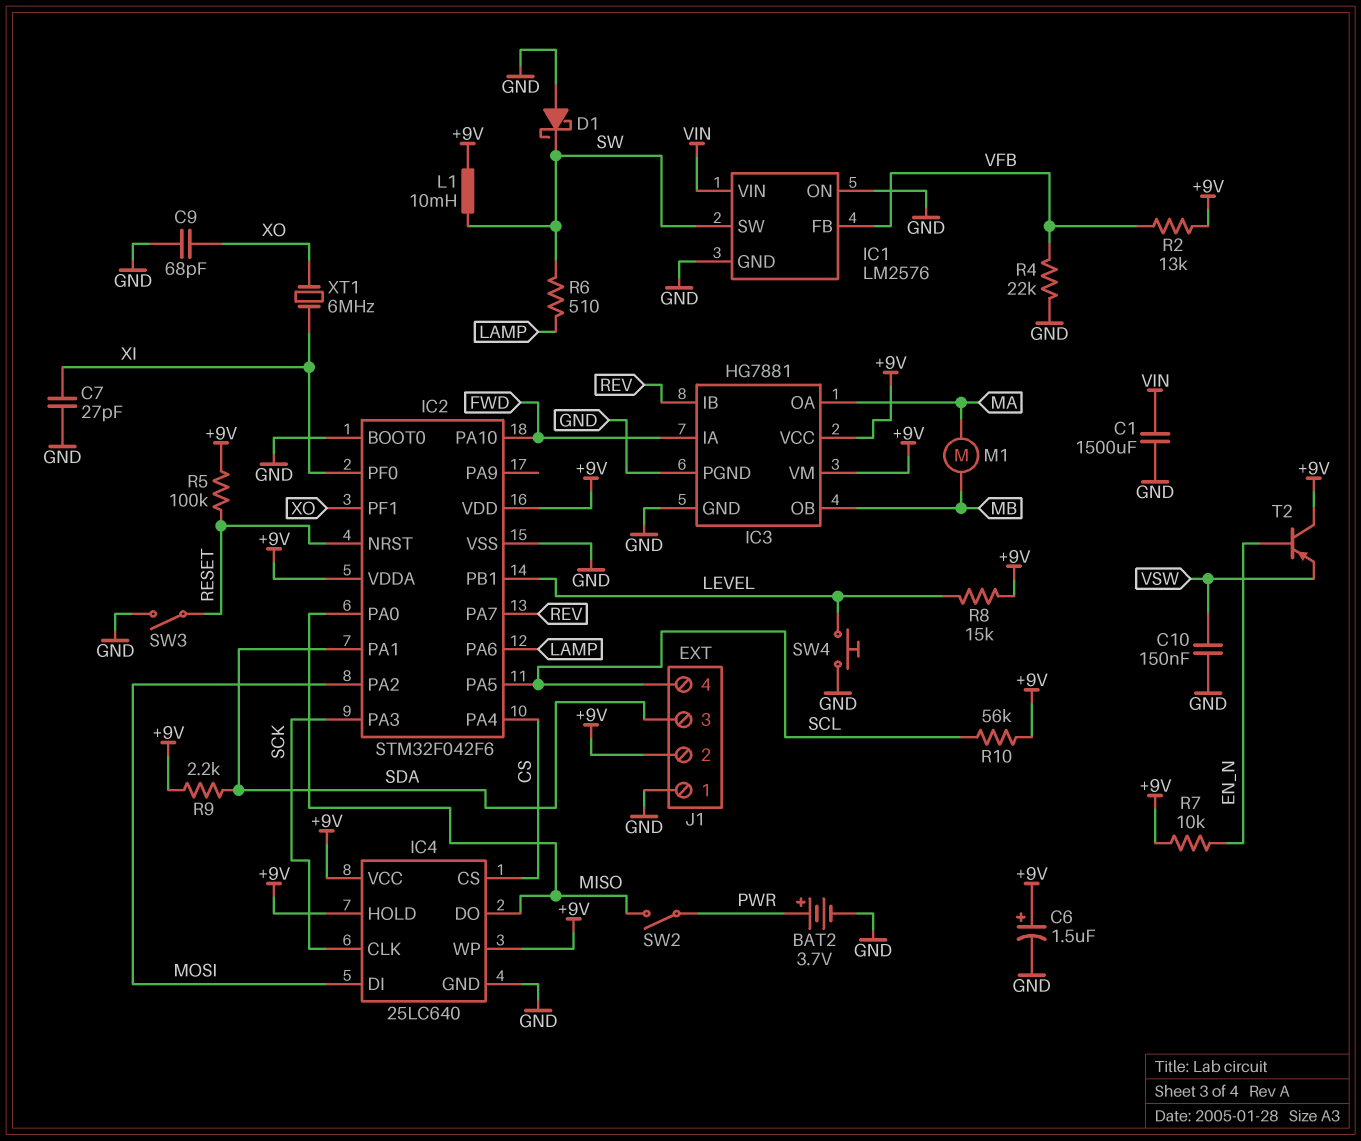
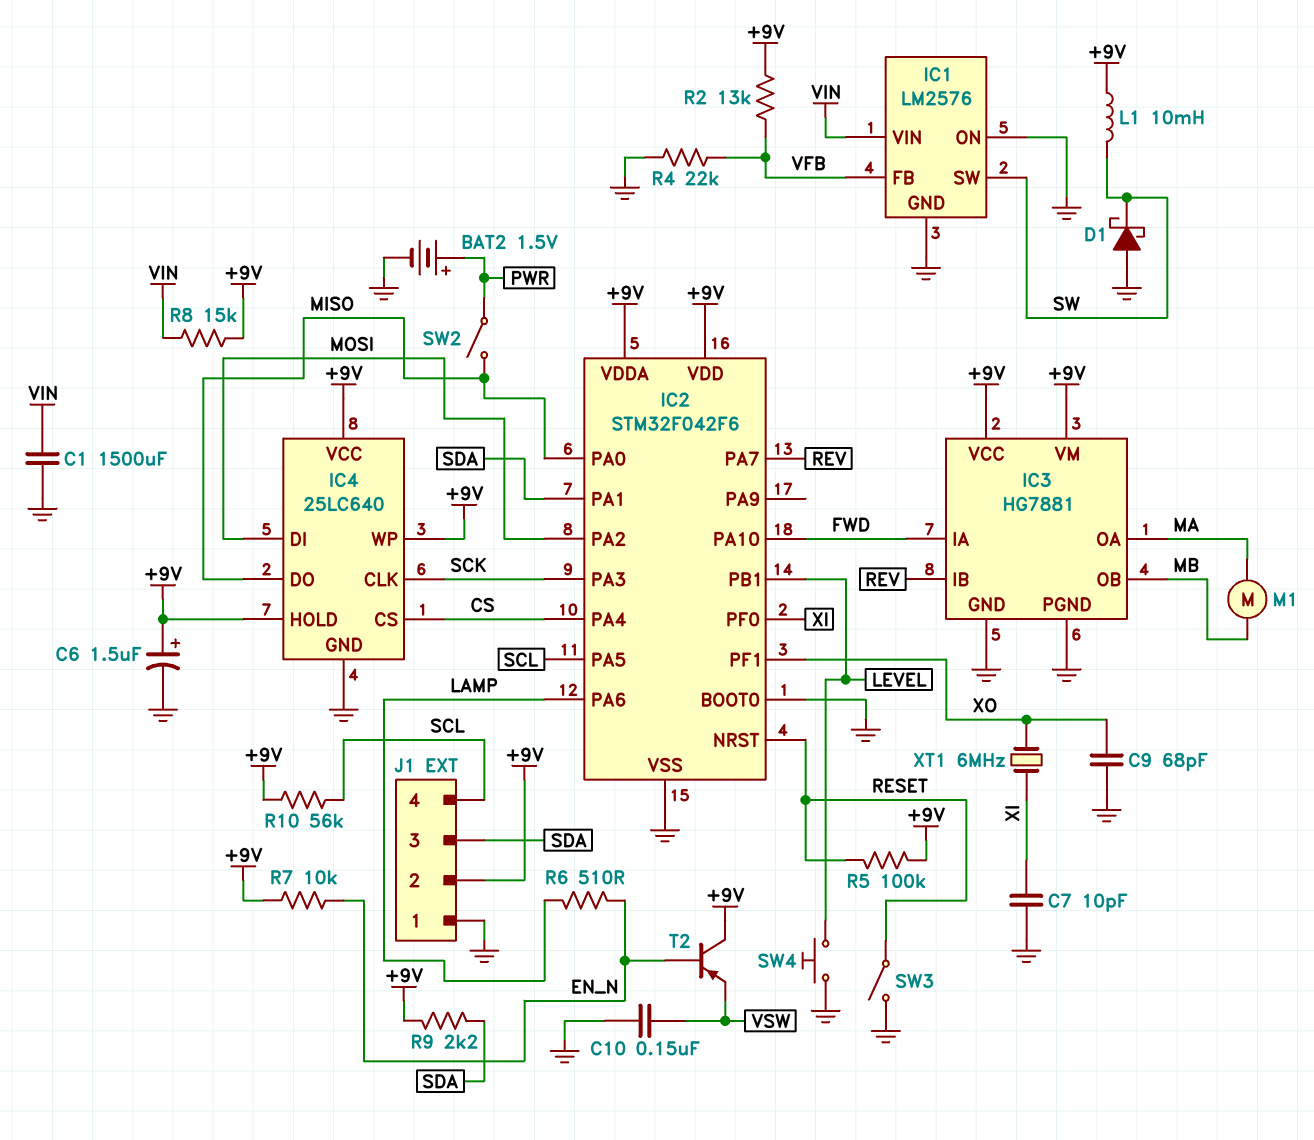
BAT2: 3.7V (plus PWR, minus GND) -> 1.5V (plus PWR, minus GND)
C7: 27pF (GND, XI) -> 10pF (GND, XI)
R6: 510 (LAMP, SW) -> 510 (EN_N, LAMP)
R8: 15k (+9V, LEVEL) -> 15k (+9V, VIN)

